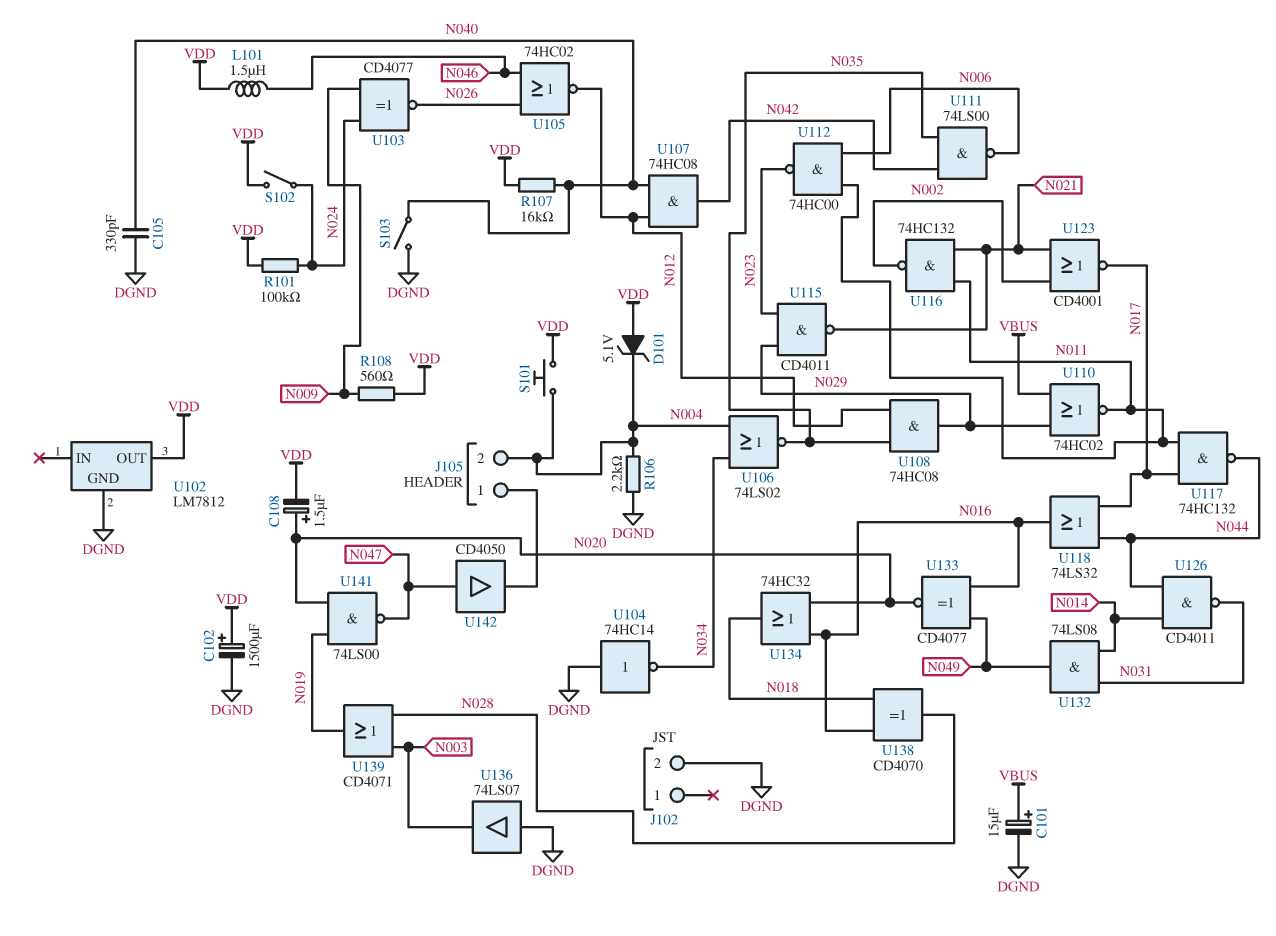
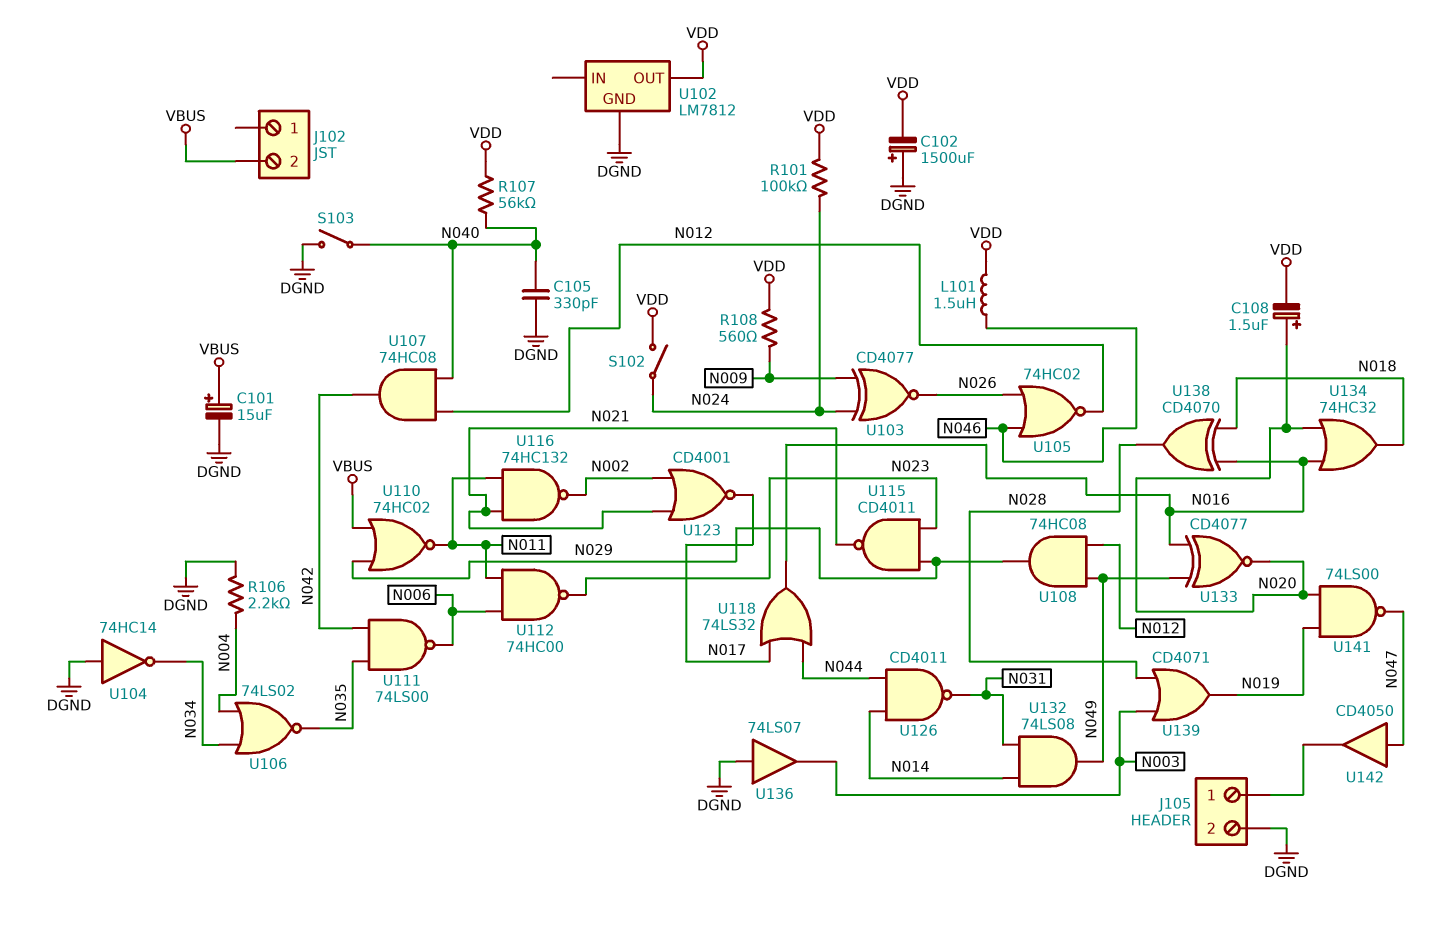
C102: 1500uF (plus VDD, minus DGND) -> 1500uF (plus DGND, minus VDD)
D101: zener 5.1V (A VDD, K N004) -> none
J102 pin 2: DGND -> VBUS
J105 pin 2: N004 -> DGND
R107: 16k (N040, VDD) -> 56k (N040, VDD)
S101: button (N004, VDD) -> none
U108: AND 74HC08 (in N012, in N035, out N029) -> AND 74HC08 (in N012, in N049, out N029)
U117: NAND 74HC132 (in N011, in N017, out N044) -> none

